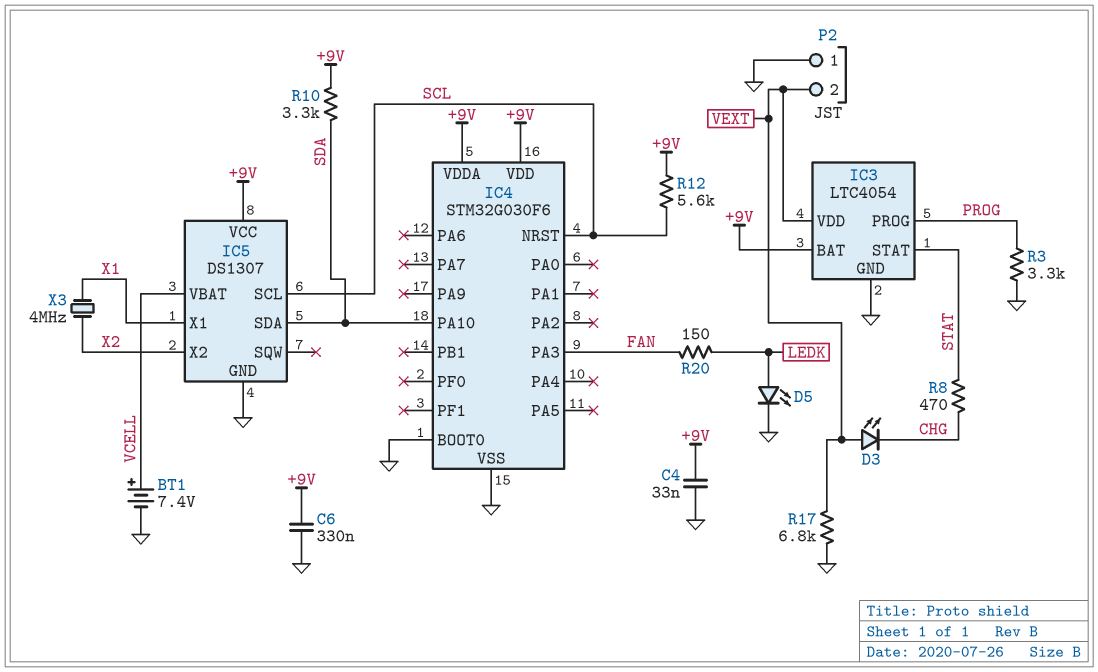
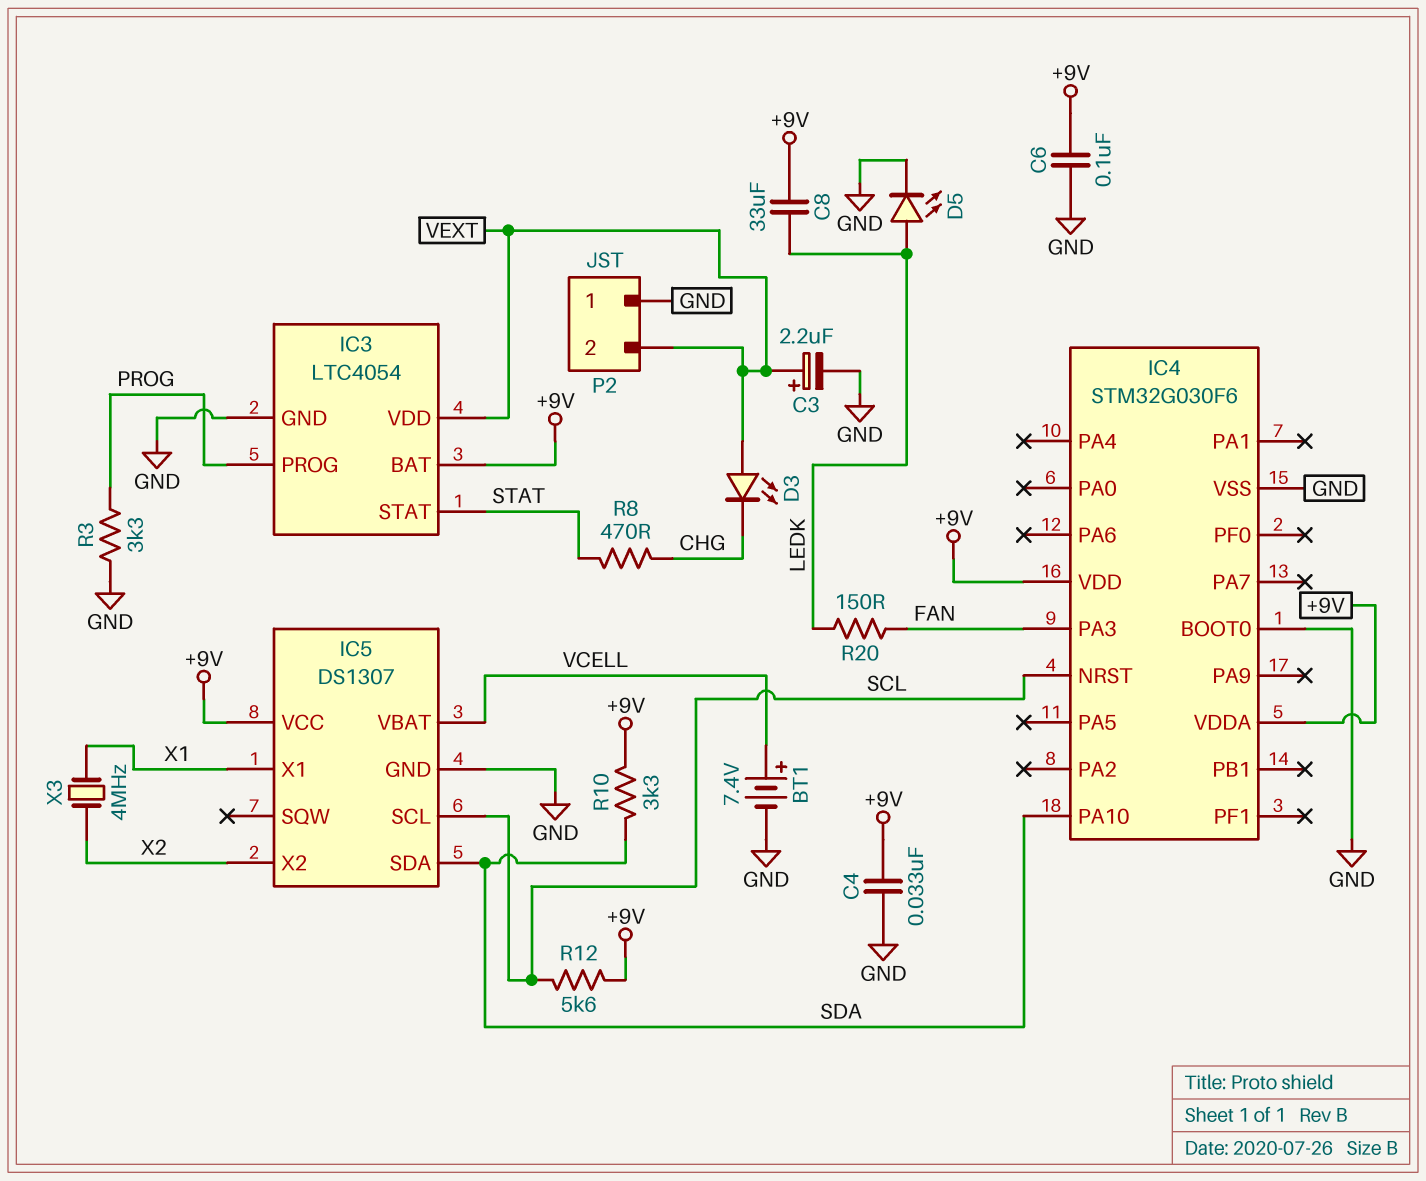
C3: none -> 2.2uF (plus VEXT, minus GND)
C6: 330nF (+9V, GND) -> 100nF (+9V, GND)
C8: none -> 33uF (+9V, LEDK)
R17: 6.8k (GND, VEXT) -> none

